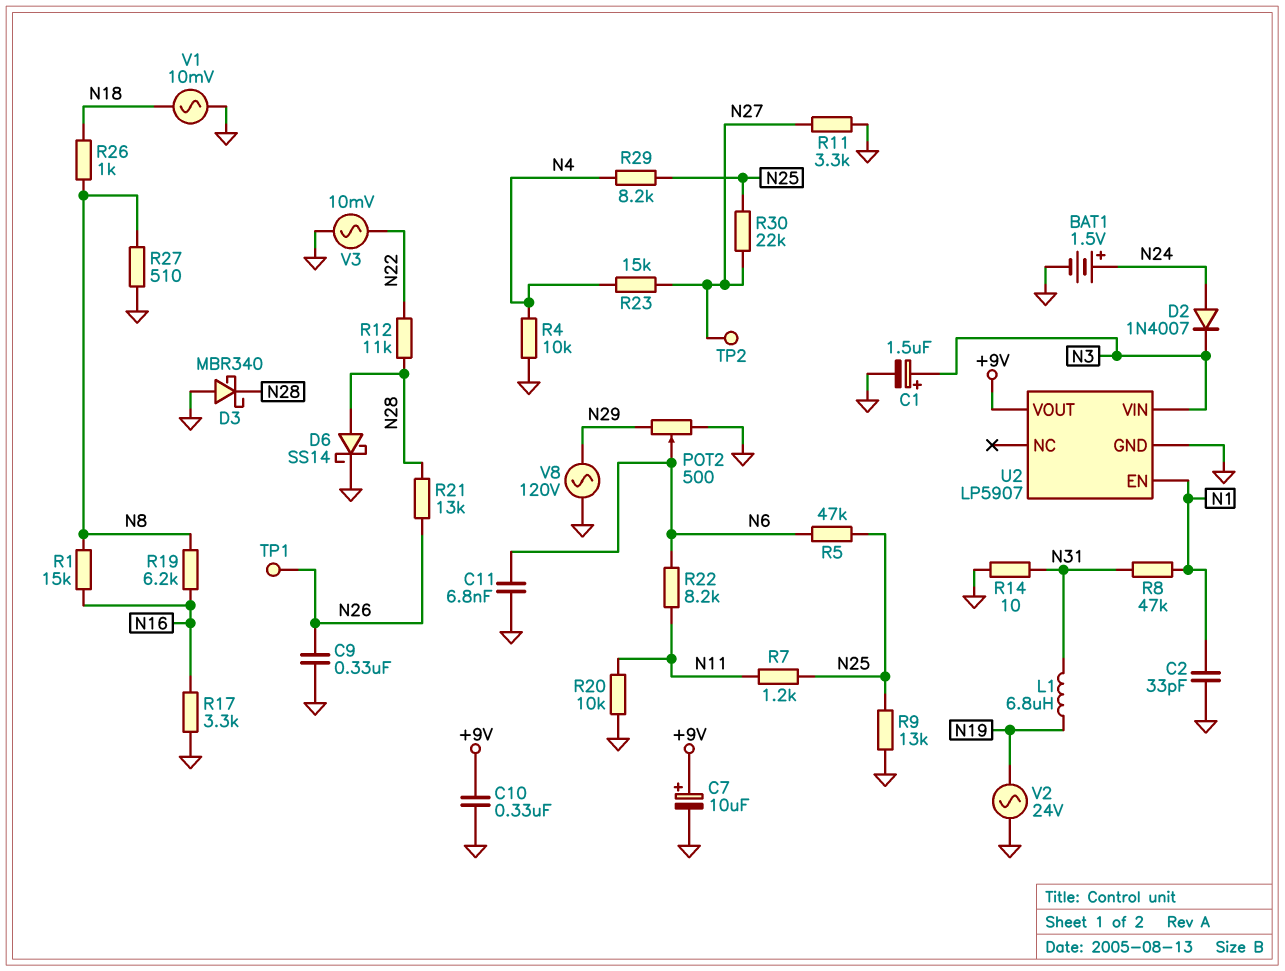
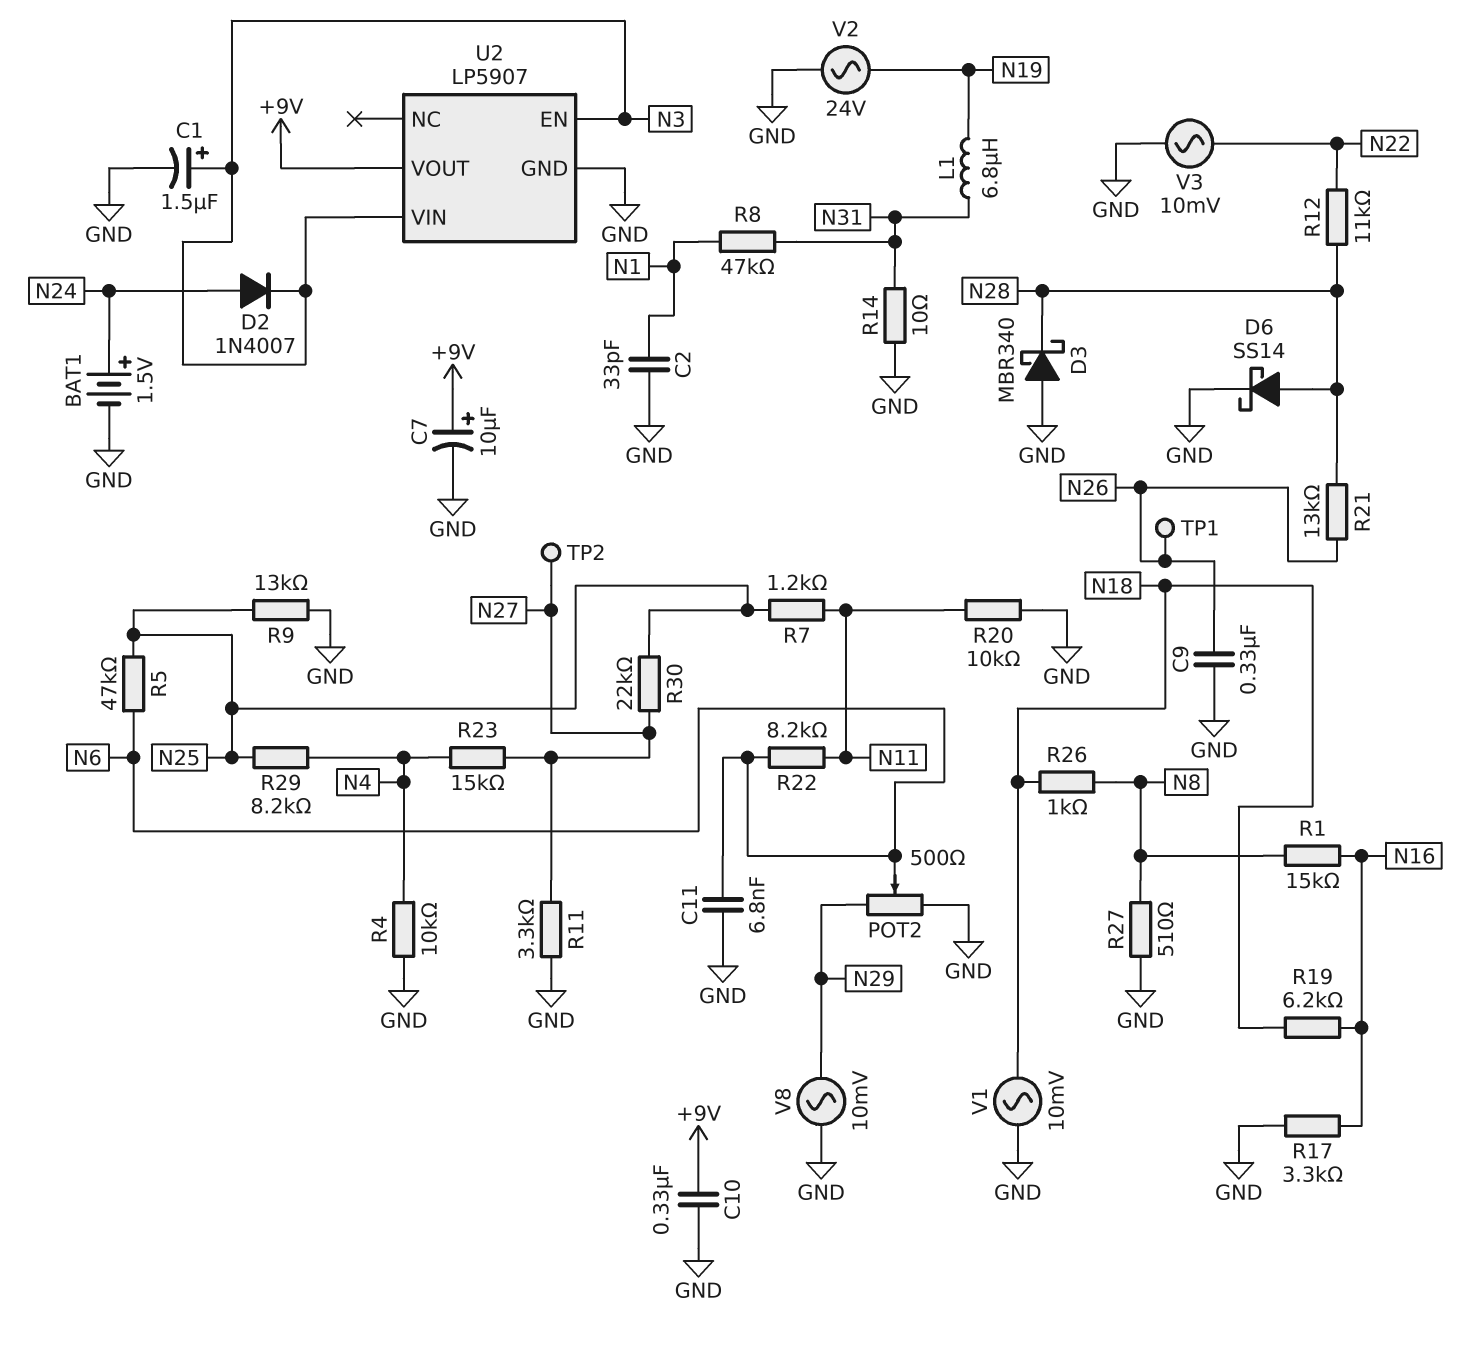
R19: 6.2k (N8, N16) -> 6.2k (N16, N18)
U2 pin EN: N1 -> N3
V8: AC 120V (GND, N29) -> AC 10mV (GND, N29)

